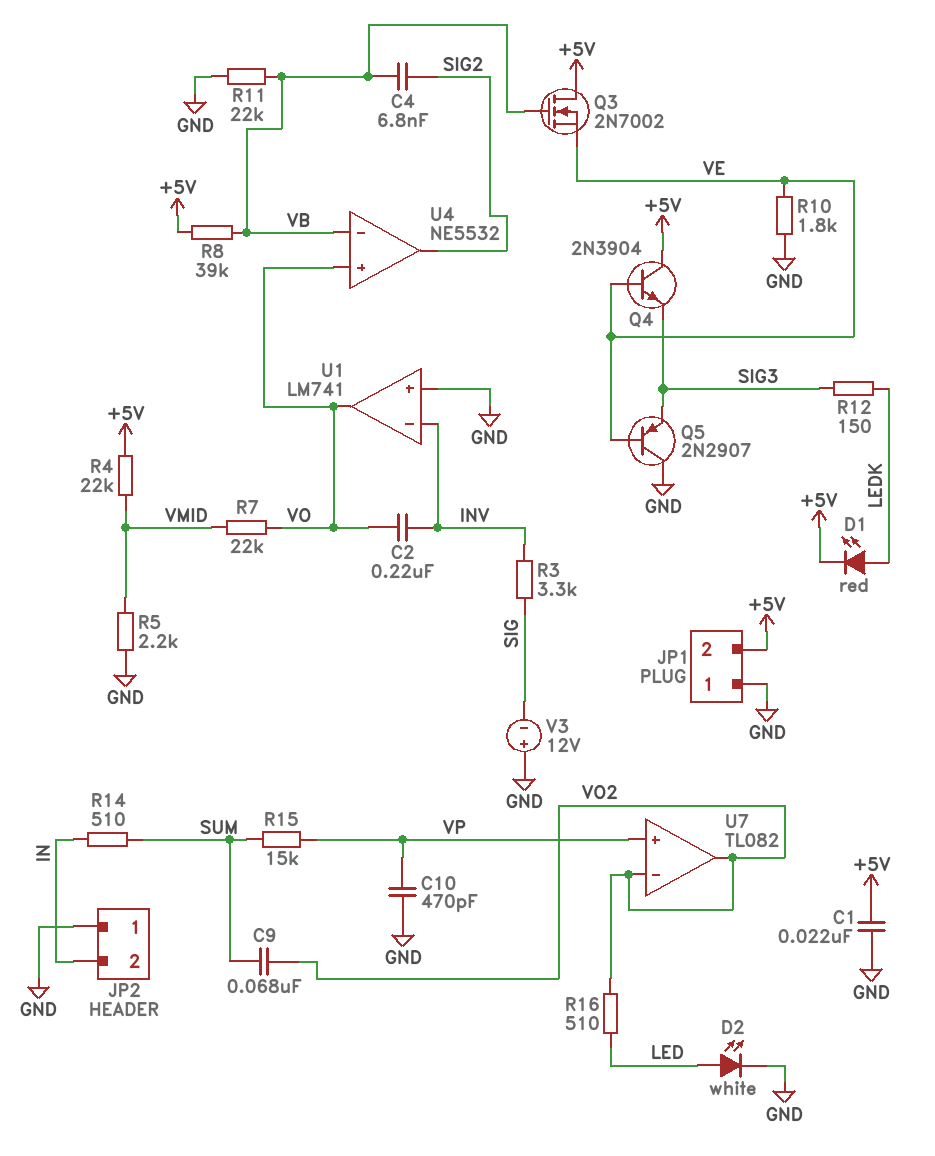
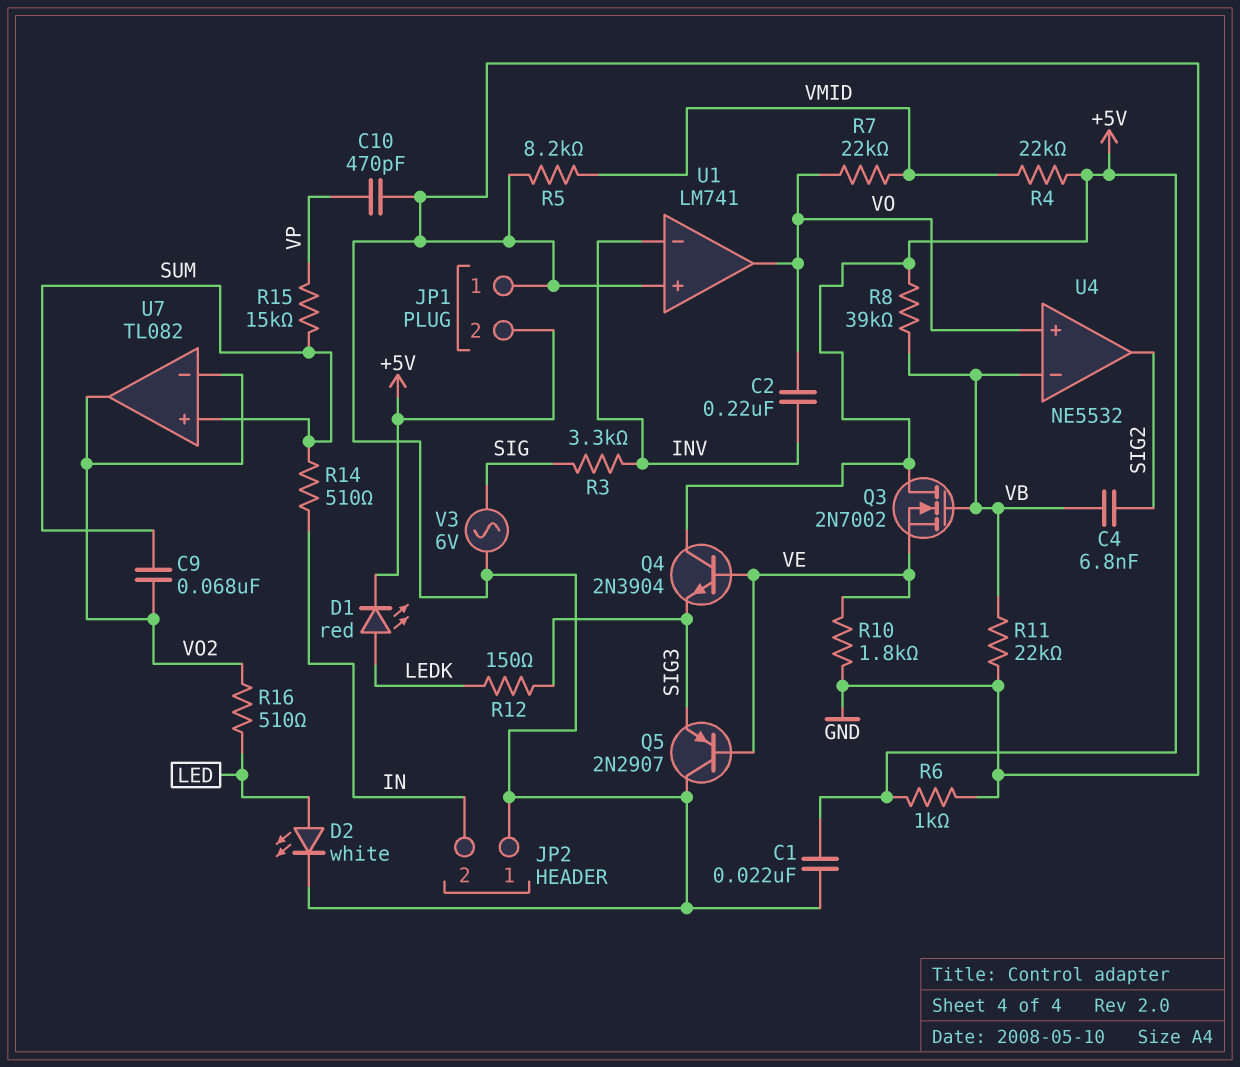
R5: 2.2k (GND, VMID) -> 8.2k (GND, VMID)
R6: none -> 1k (+5V, GND)
U7 pin in+: VP -> SUM
V3: 12V (plus GND, minus SIG) -> AC 6V (GND, SIG)

